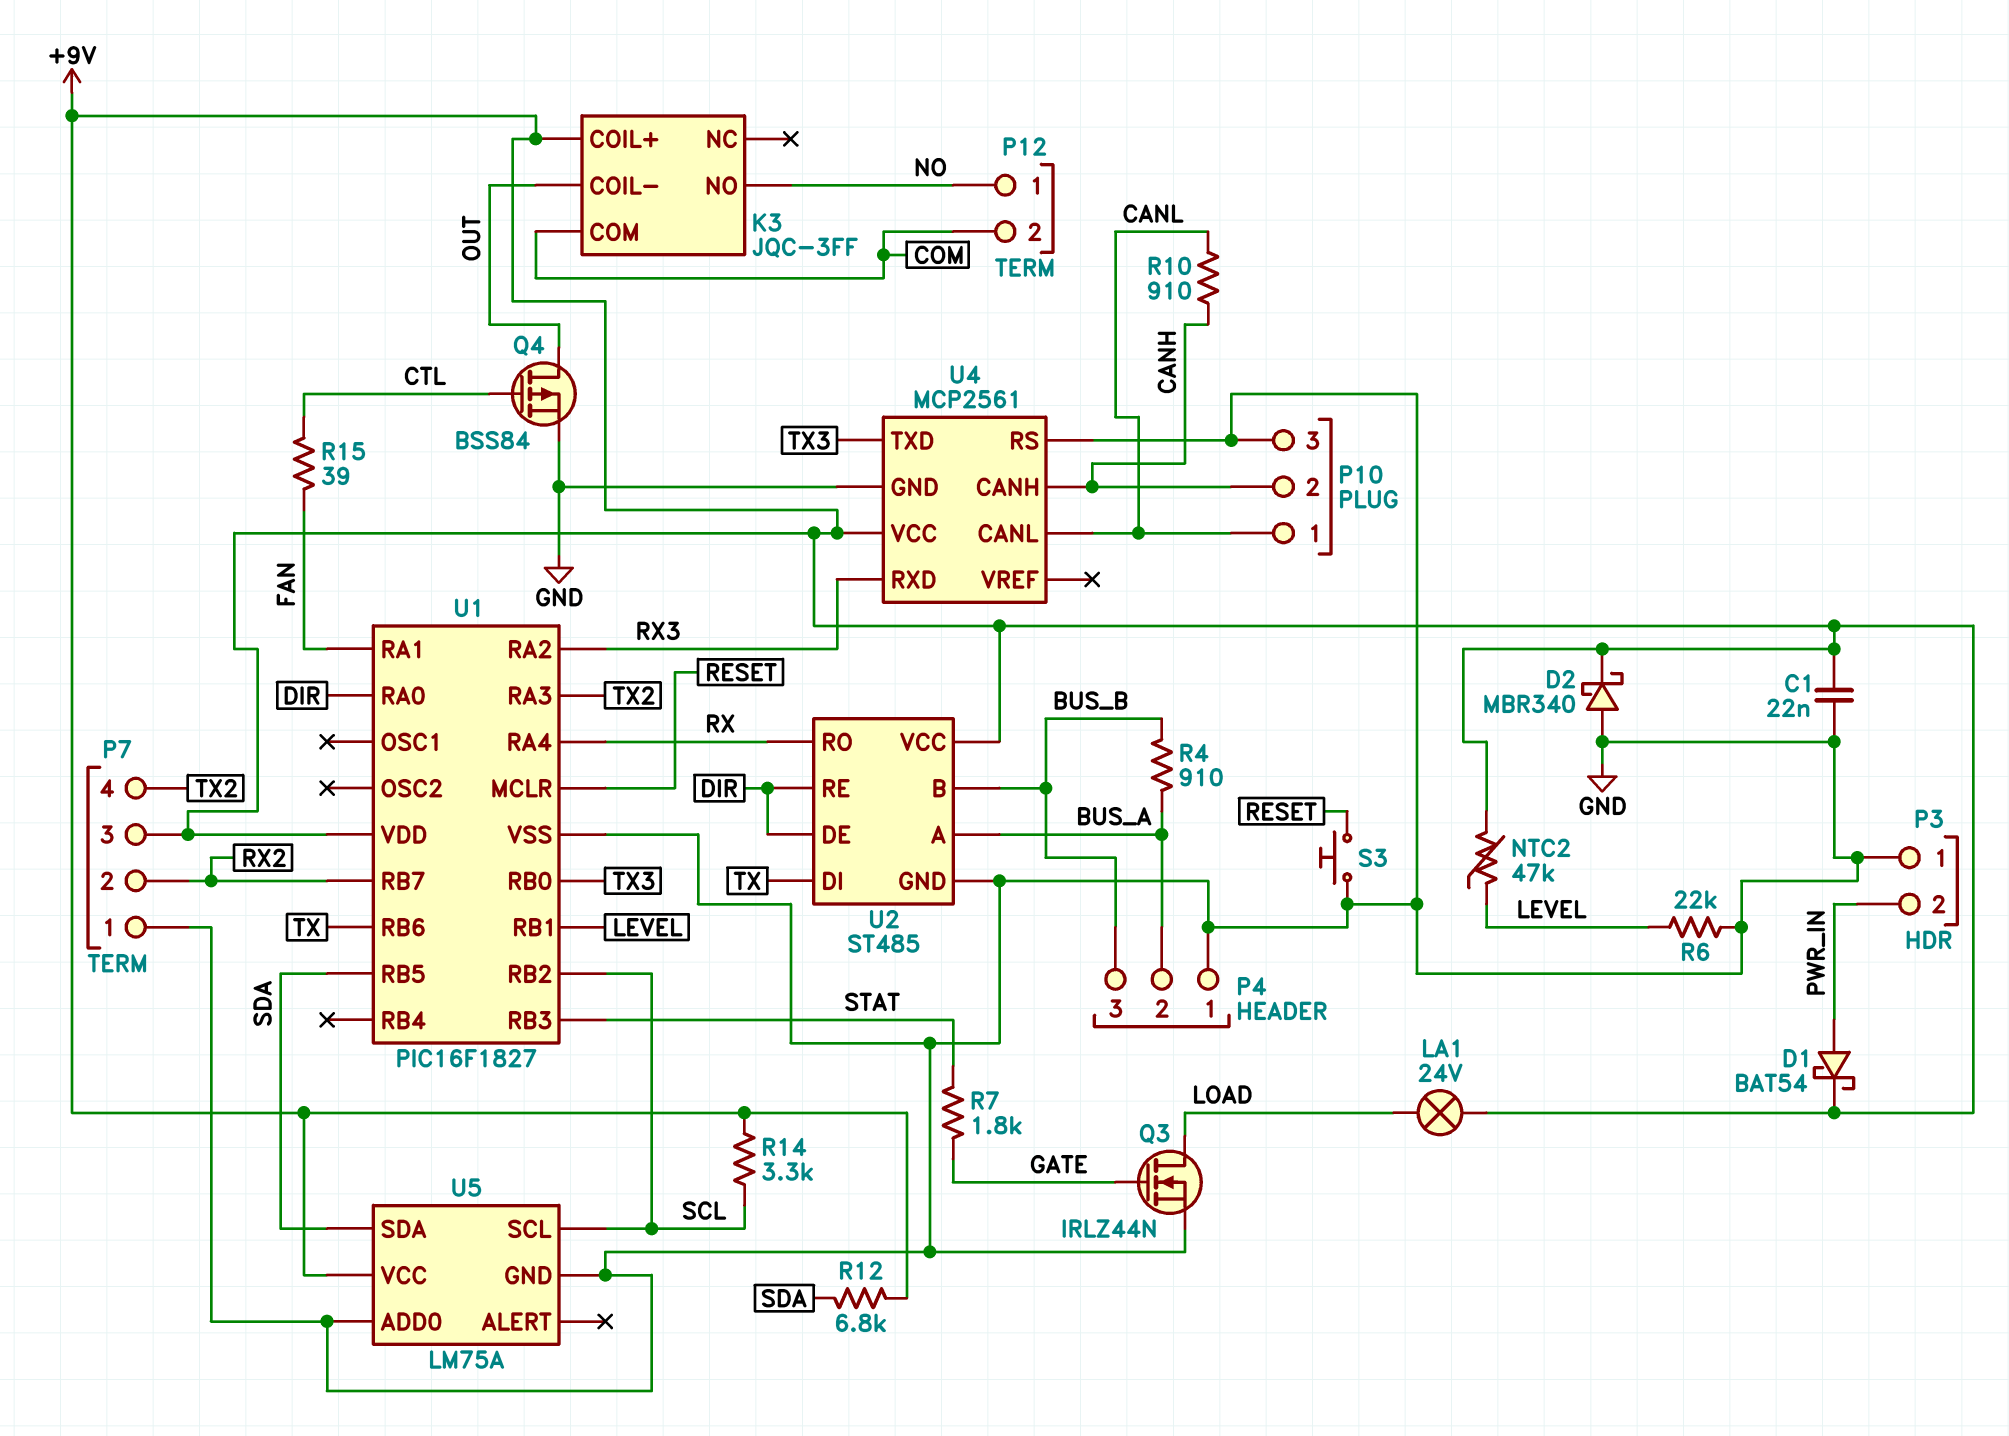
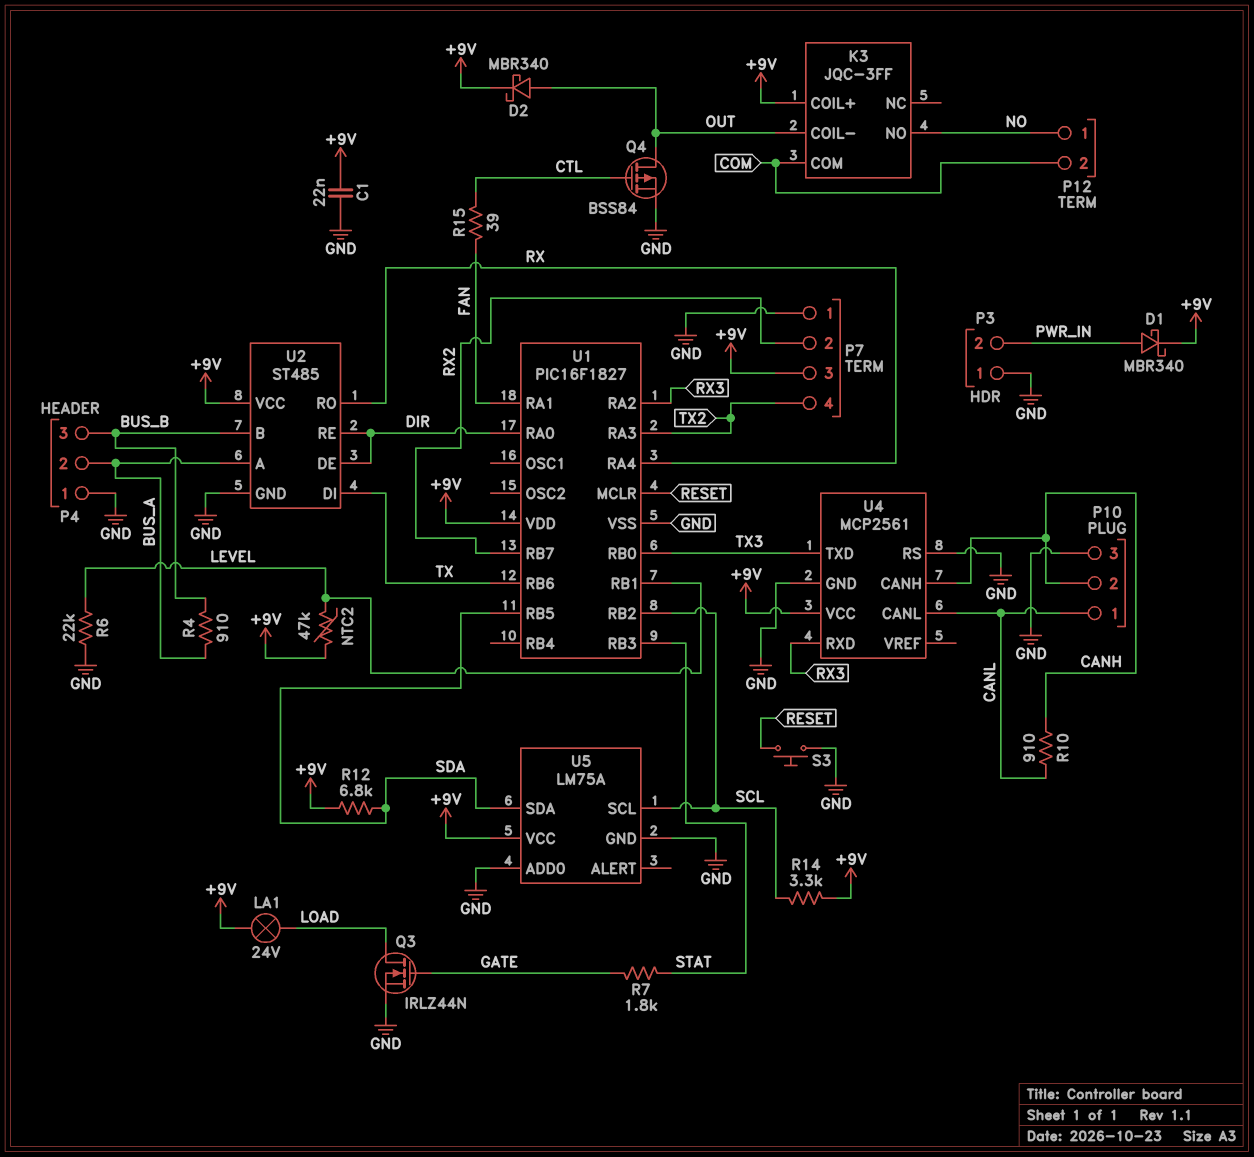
D1: schottky BAT54 (A PWR_IN, K +9V) -> schottky MBR340 (A PWR_IN, K +9V)
D2: schottky MBR340 (A GND, K +9V) -> schottky MBR340 (A OUT, K +9V)

